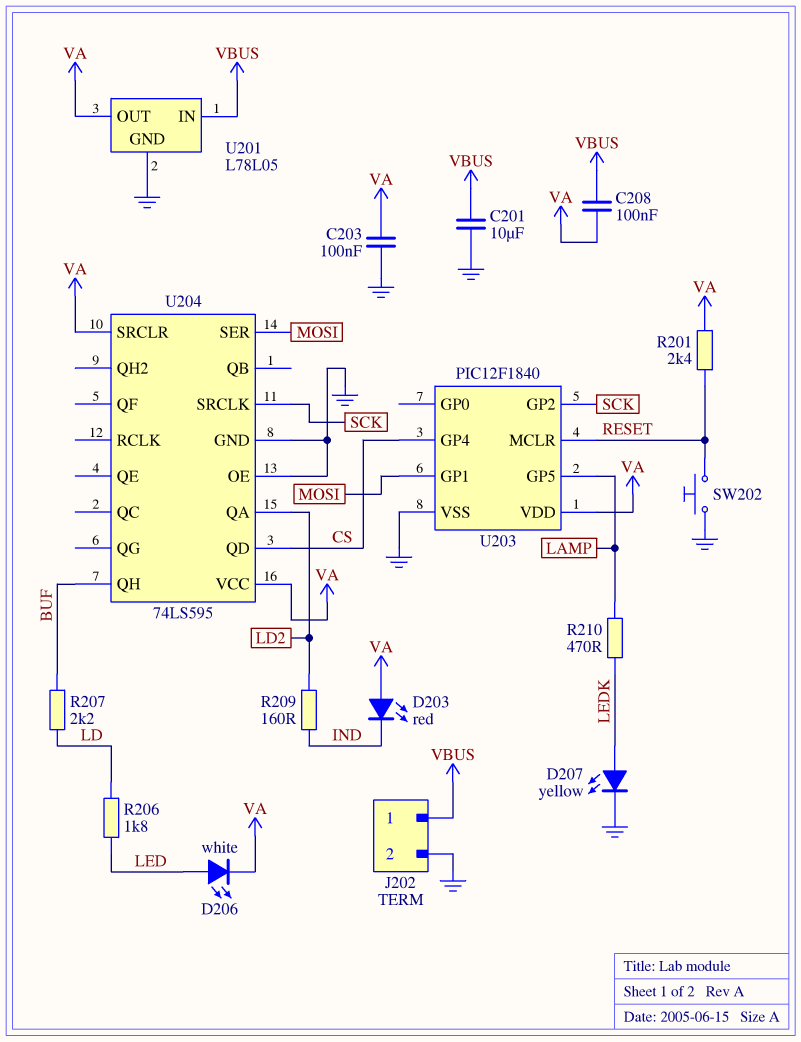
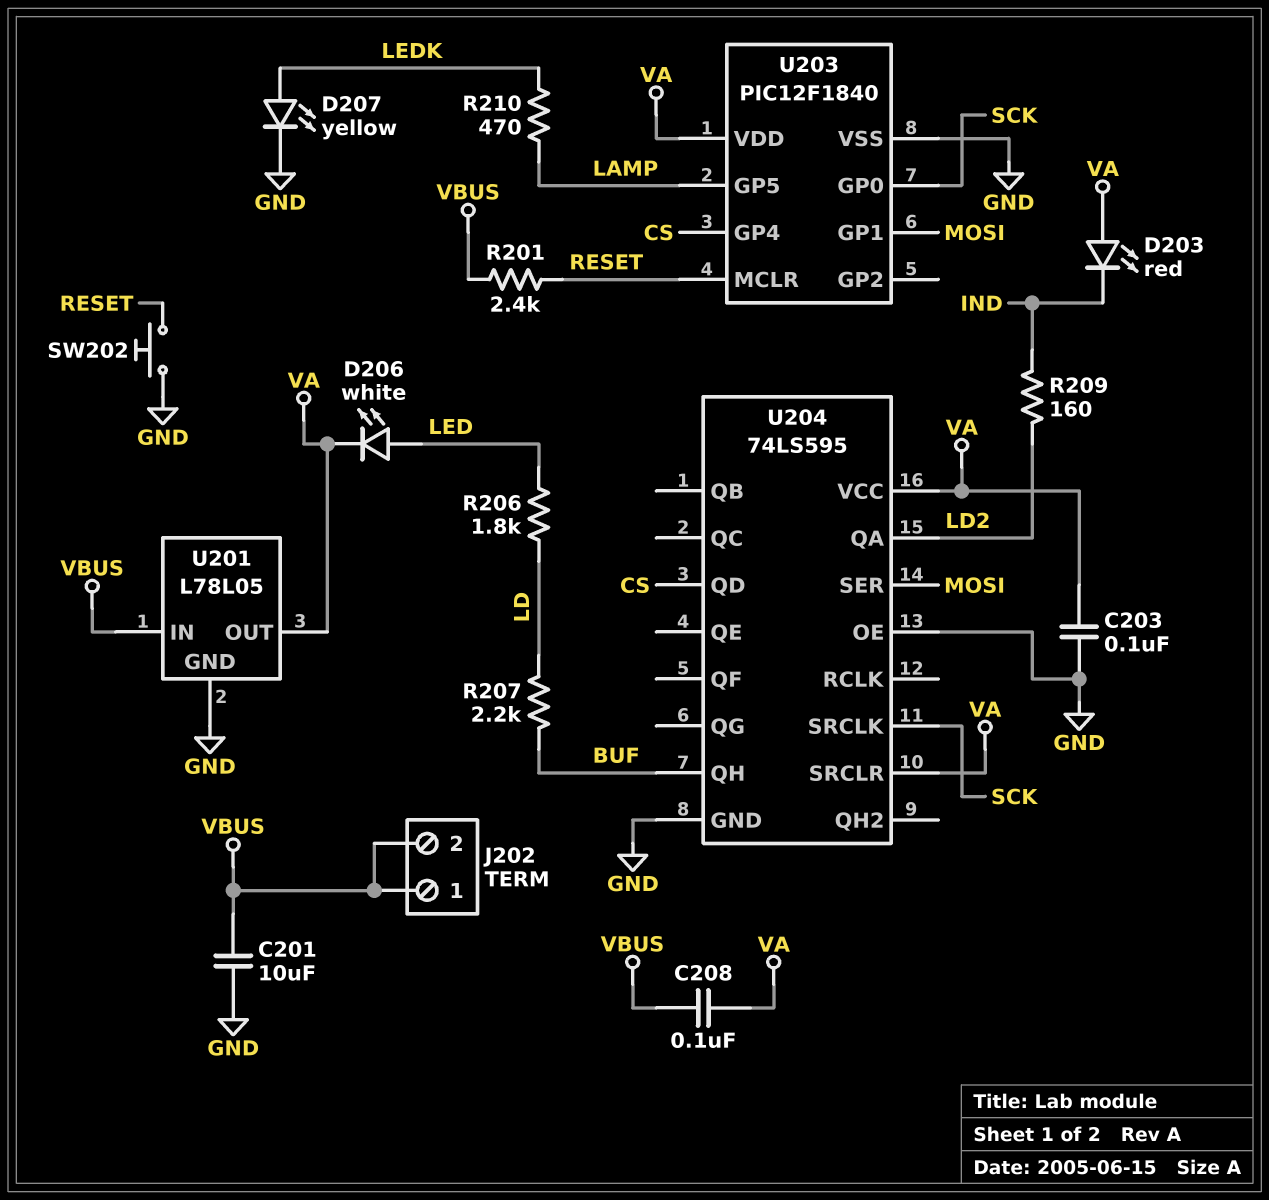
J202 pin 2: GND -> VBUS
R201: 2.4k (RESET, VA) -> 2.4k (RESET, VBUS)
U203 pin GP0: none -> SCK
U203 pin GP2: SCK -> none

